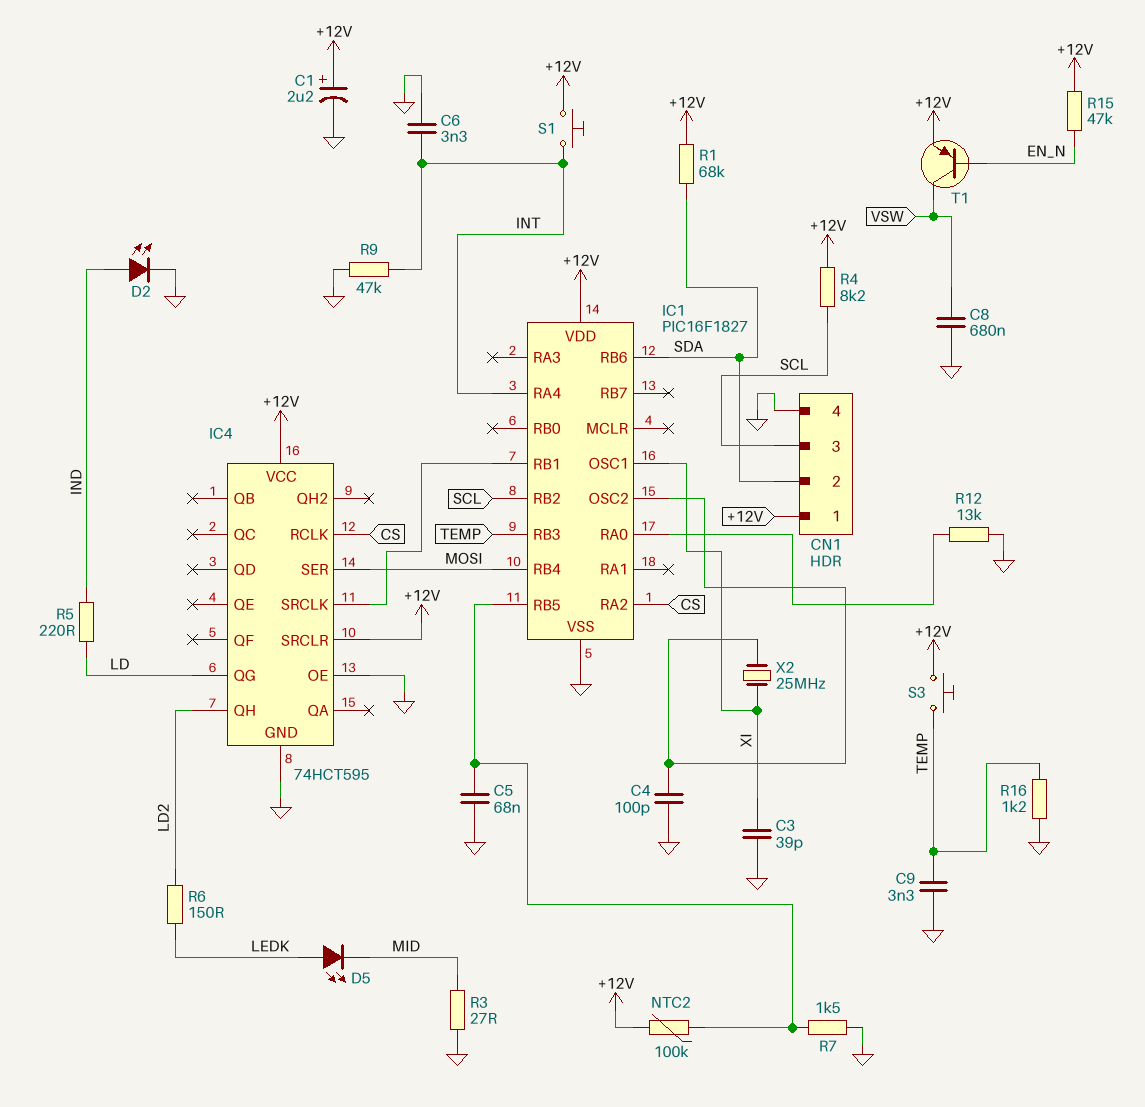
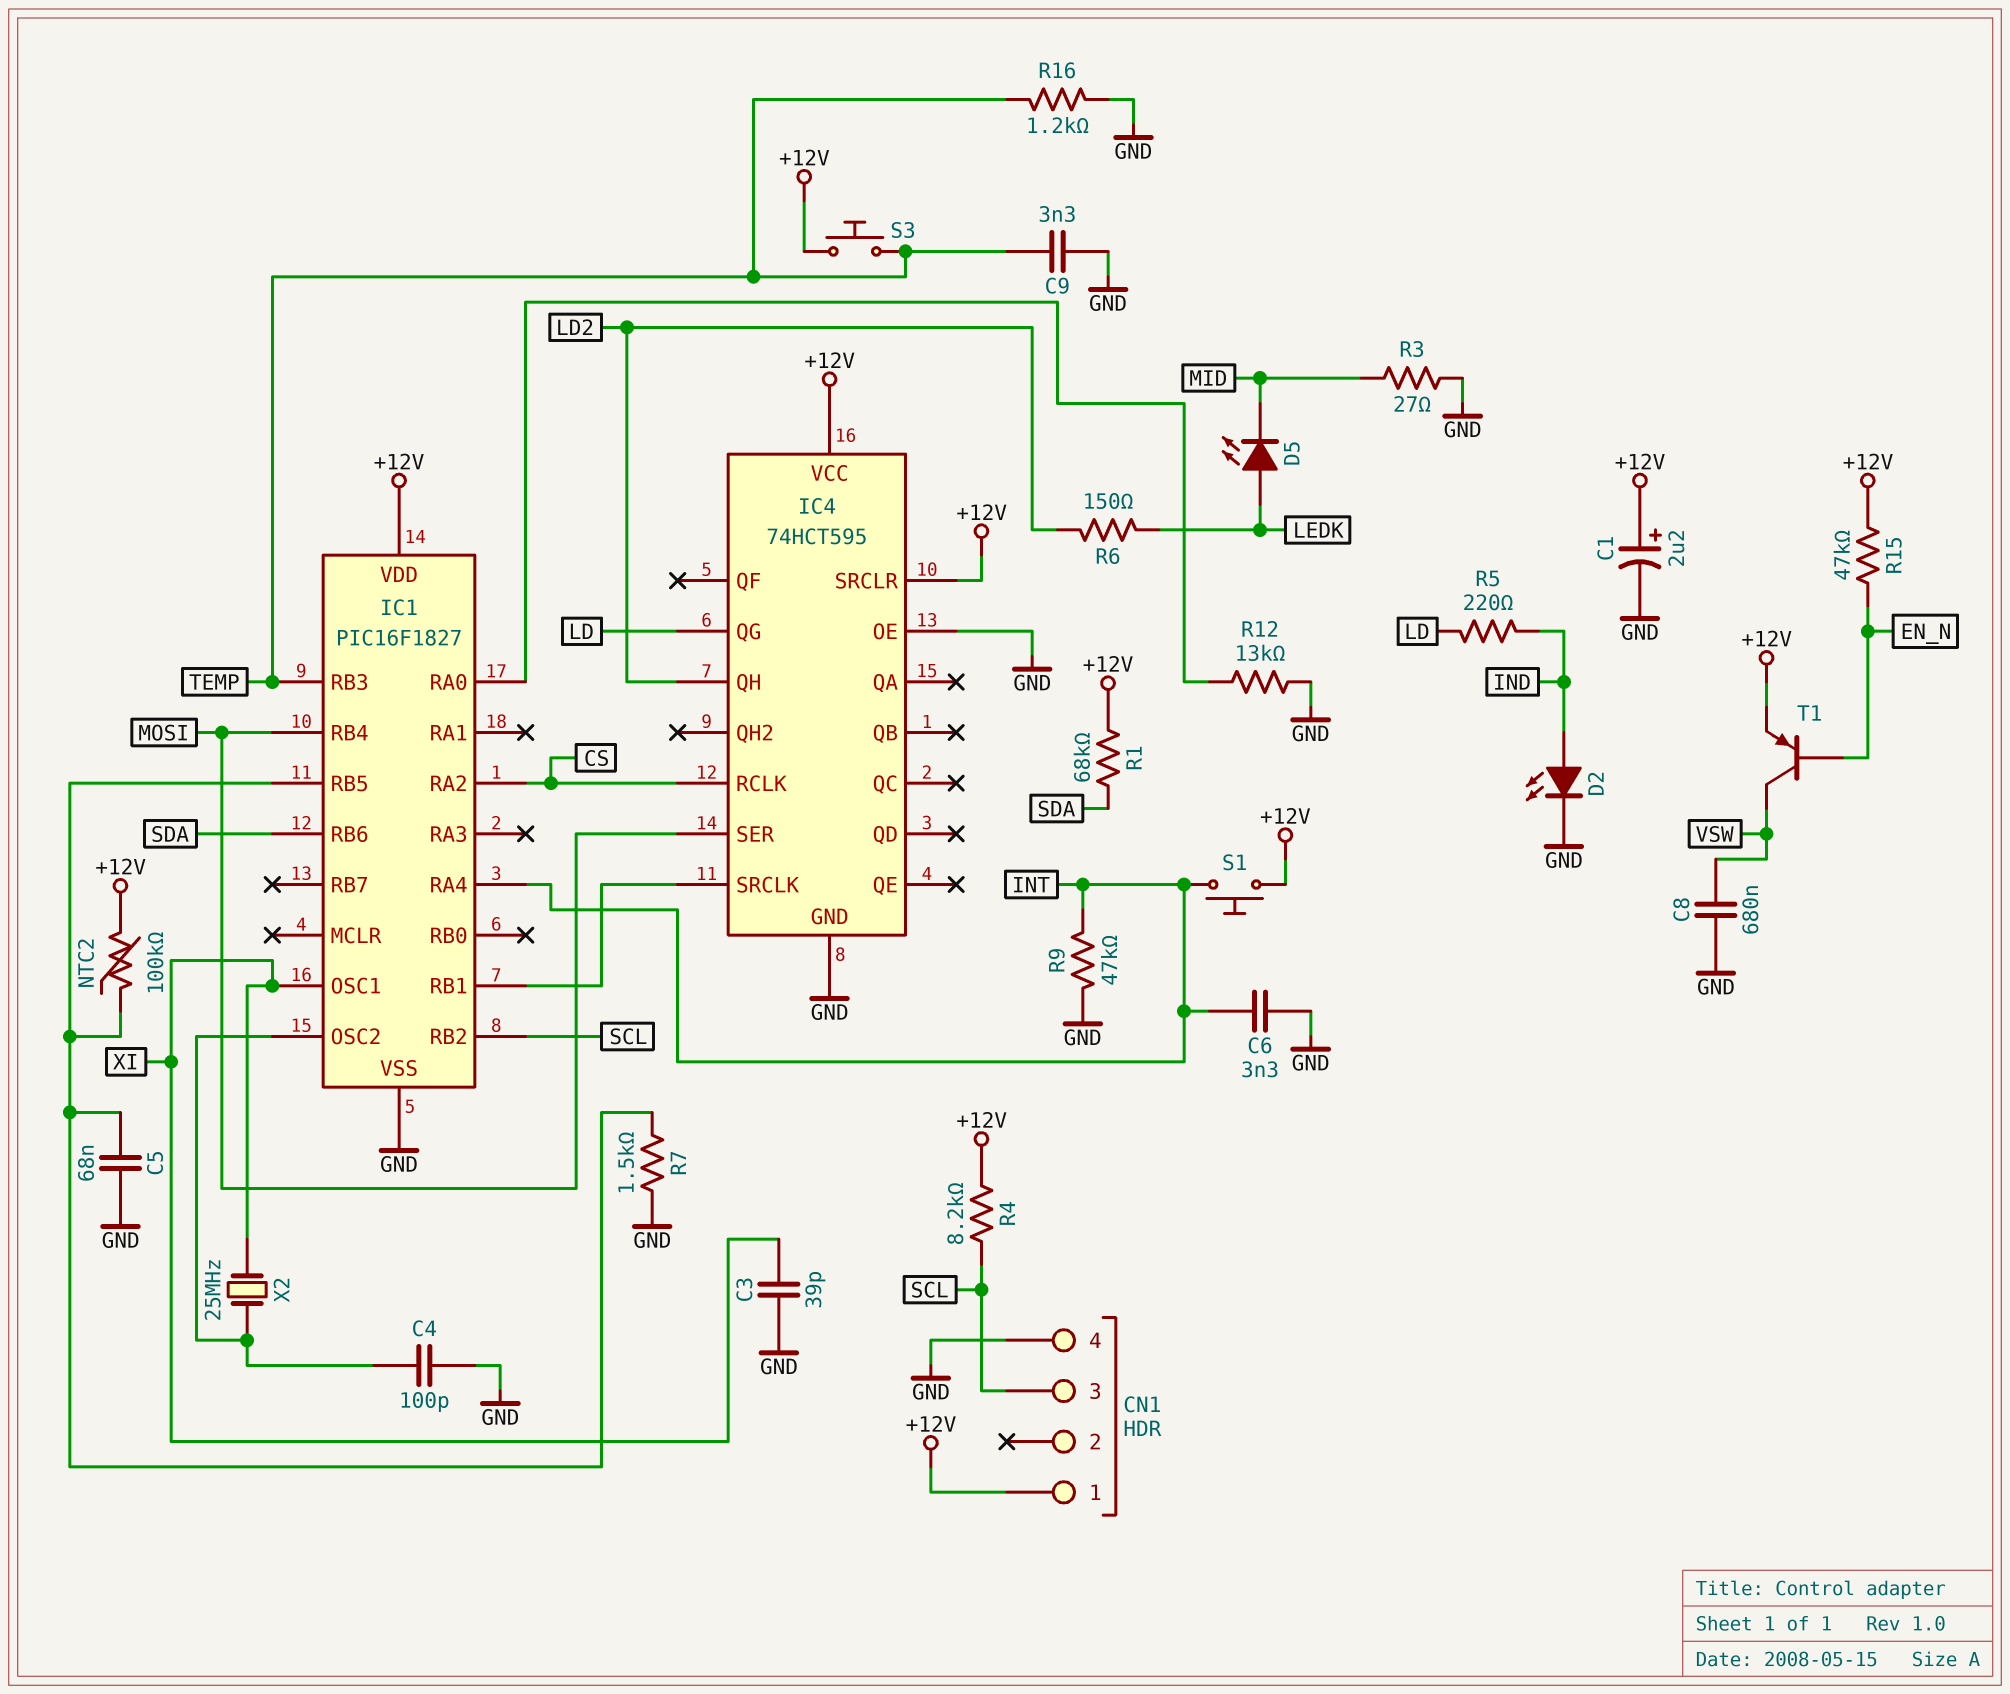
CN1 pin 2: SDA -> none

